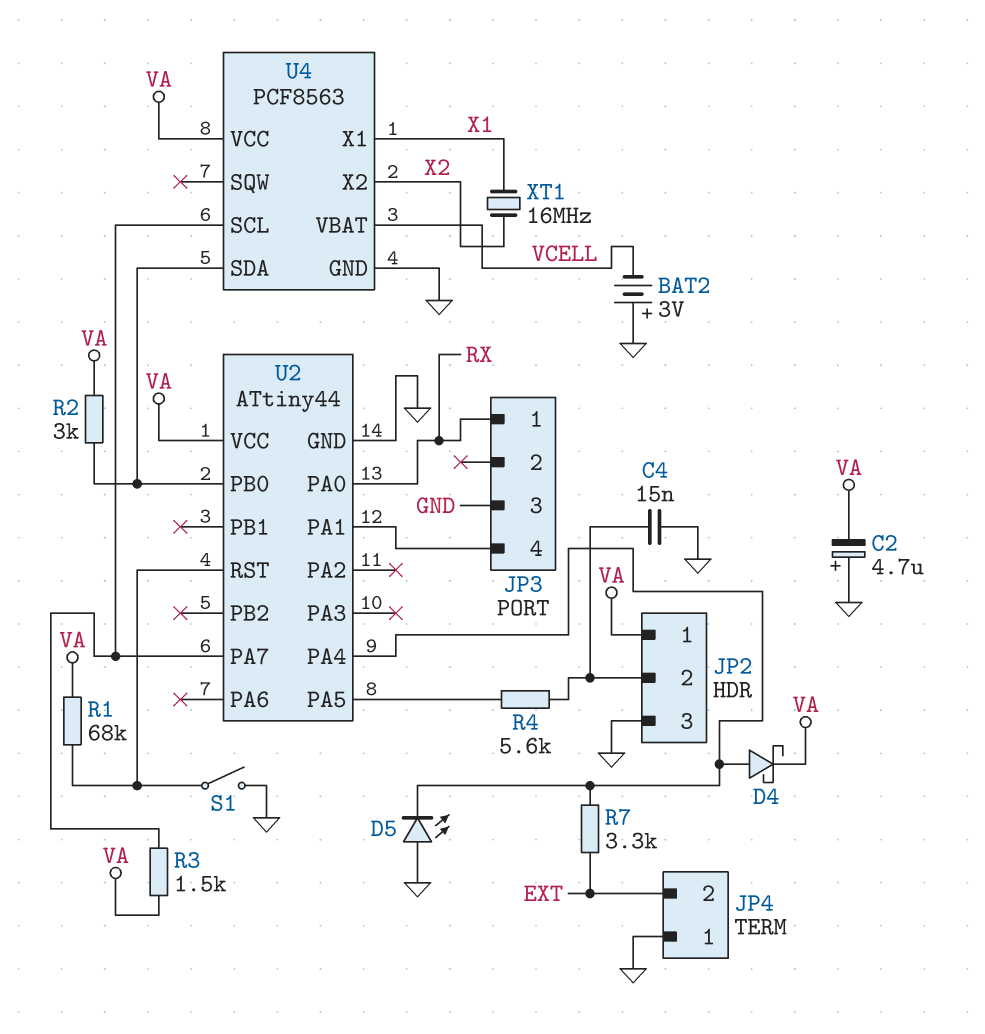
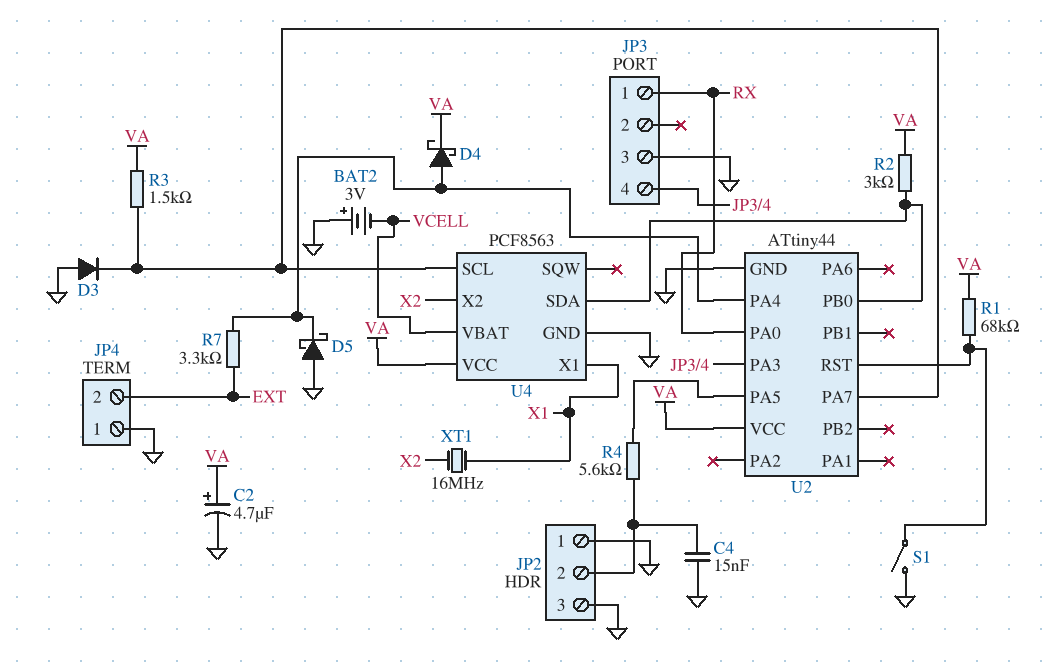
C2: 4.7uF (plus GND, minus VA) -> 4.7uF (plus VA, minus GND)
D3: none -> diode (A GND, K U2/PA7)
D5: LED (A GND, K U2/PA4) -> schottky (A GND, K U2/PA4)
JP2 pin 1: VA -> GND
U2 pin PA1: JP3/4 -> none
U2 pin PA3: none -> JP3/4

